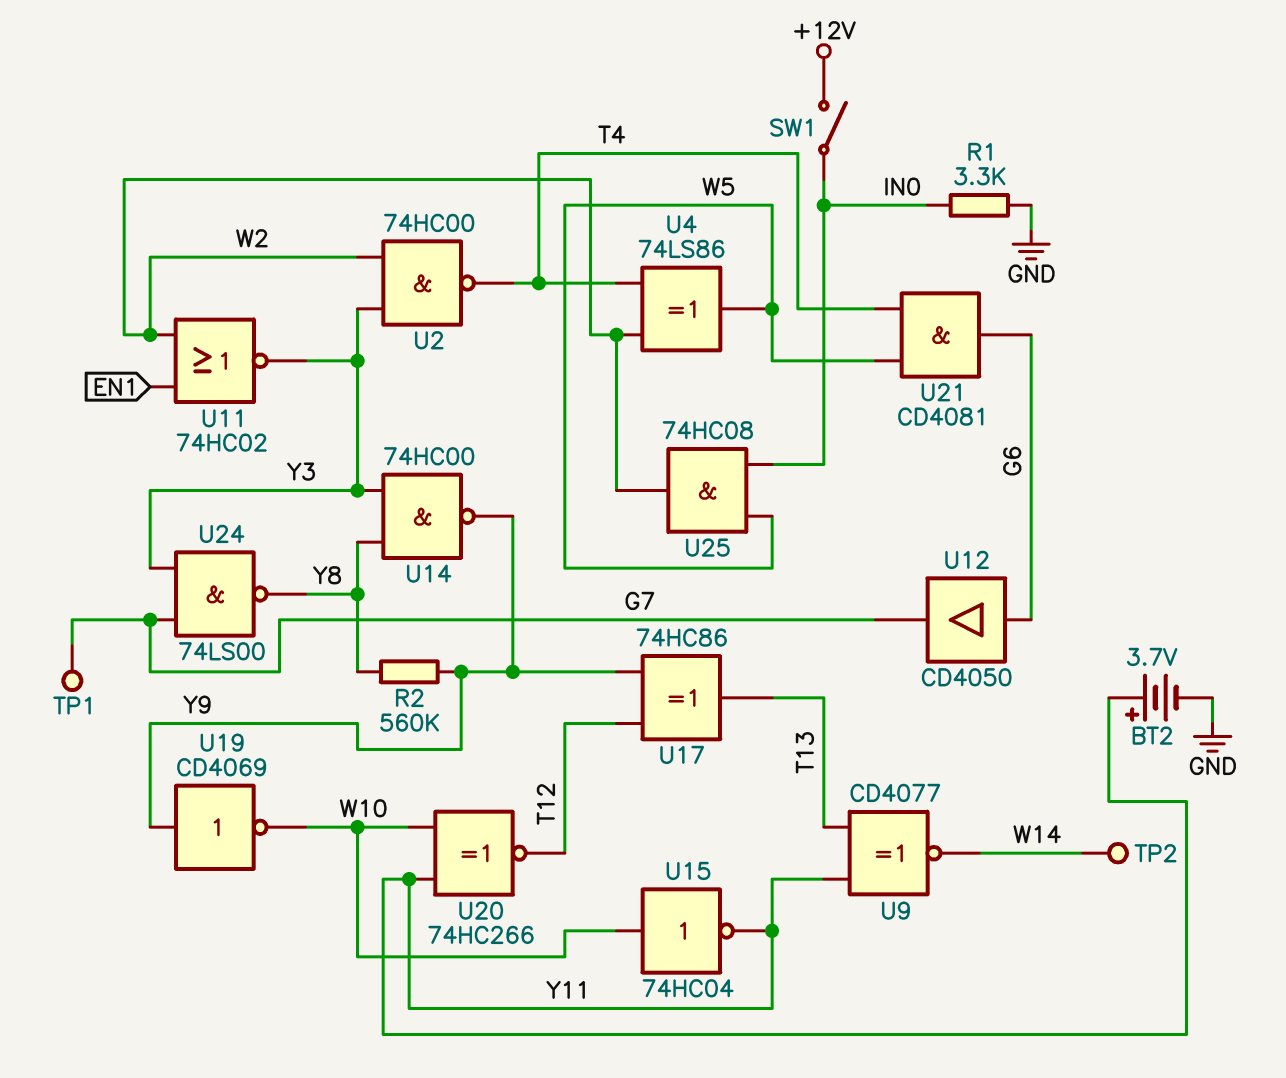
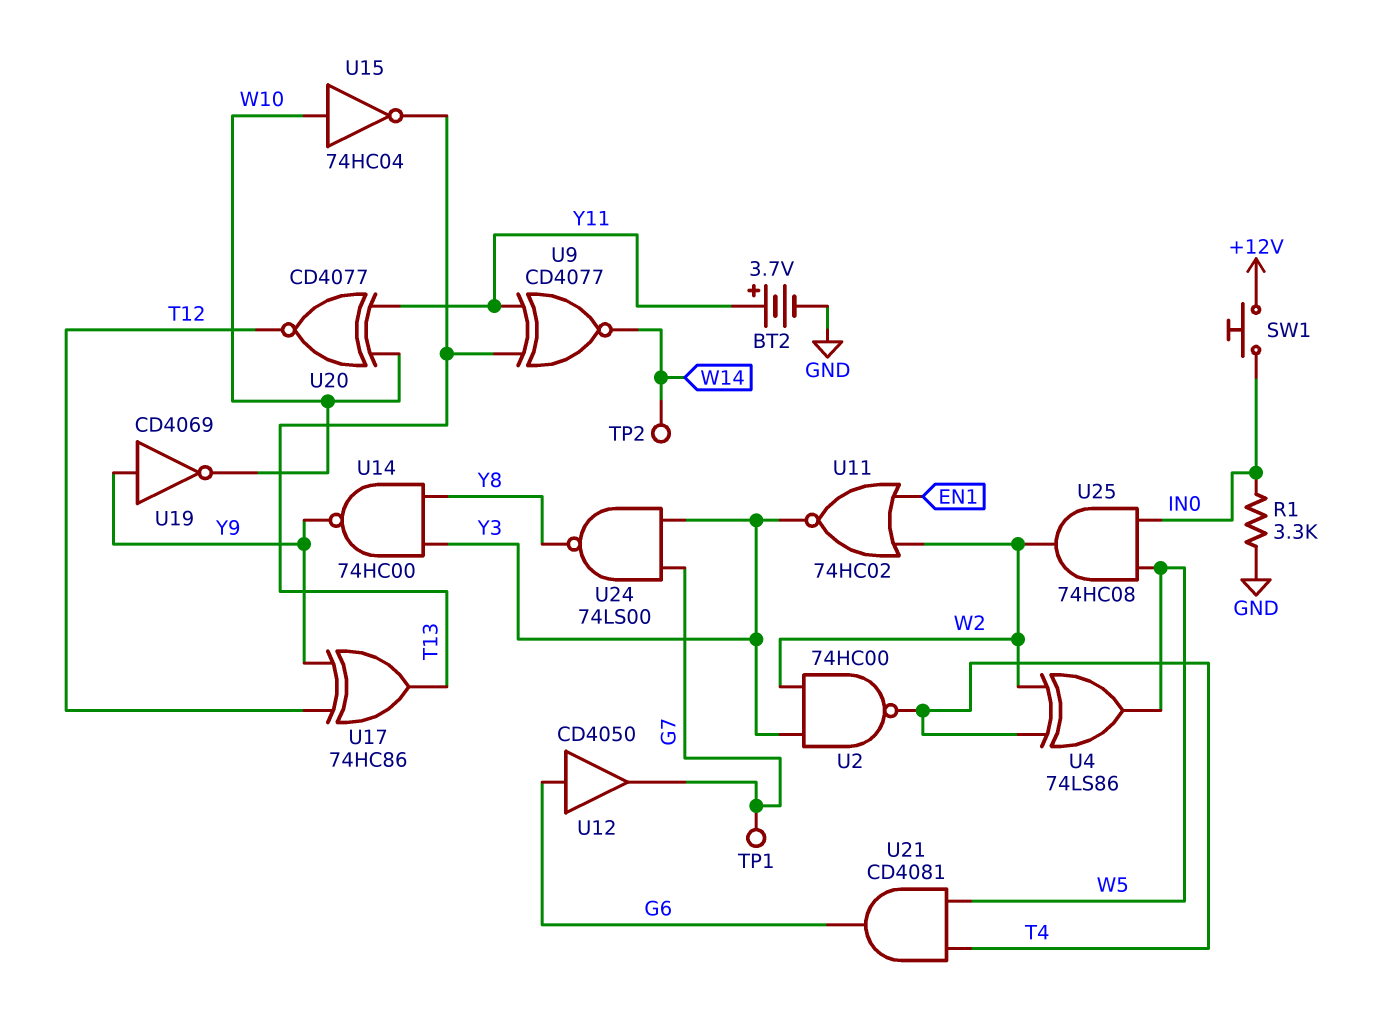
R2: 560k (Y8, Y9) -> none
SW1: switch (+12V, IN0) -> button (+12V, IN0)
U15: NOT 74HC04 (in W10, out Y11) -> NOT 74HC04 (in W10, out T13)
U20: XNOR 74HC266 (in W10, in Y11, out T12) -> XNOR CD4077 (in W10, in Y11, out T12)

